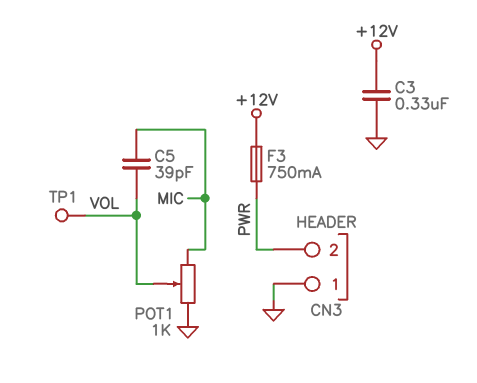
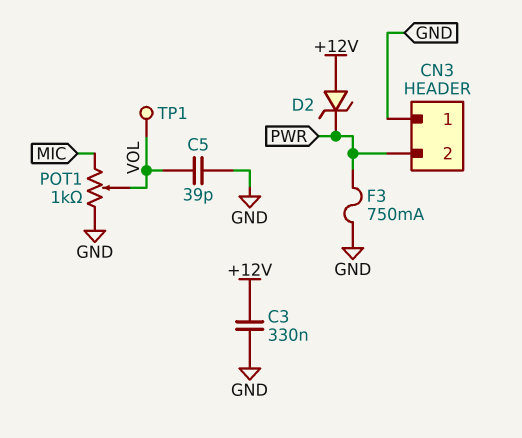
C5: 39pF (MIC, VOL) -> 39pF (GND, VOL)
D2: none -> zener (A +12V, K PWR)
F3: 750mA (+12V, PWR) -> 750mA (GND, PWR)

